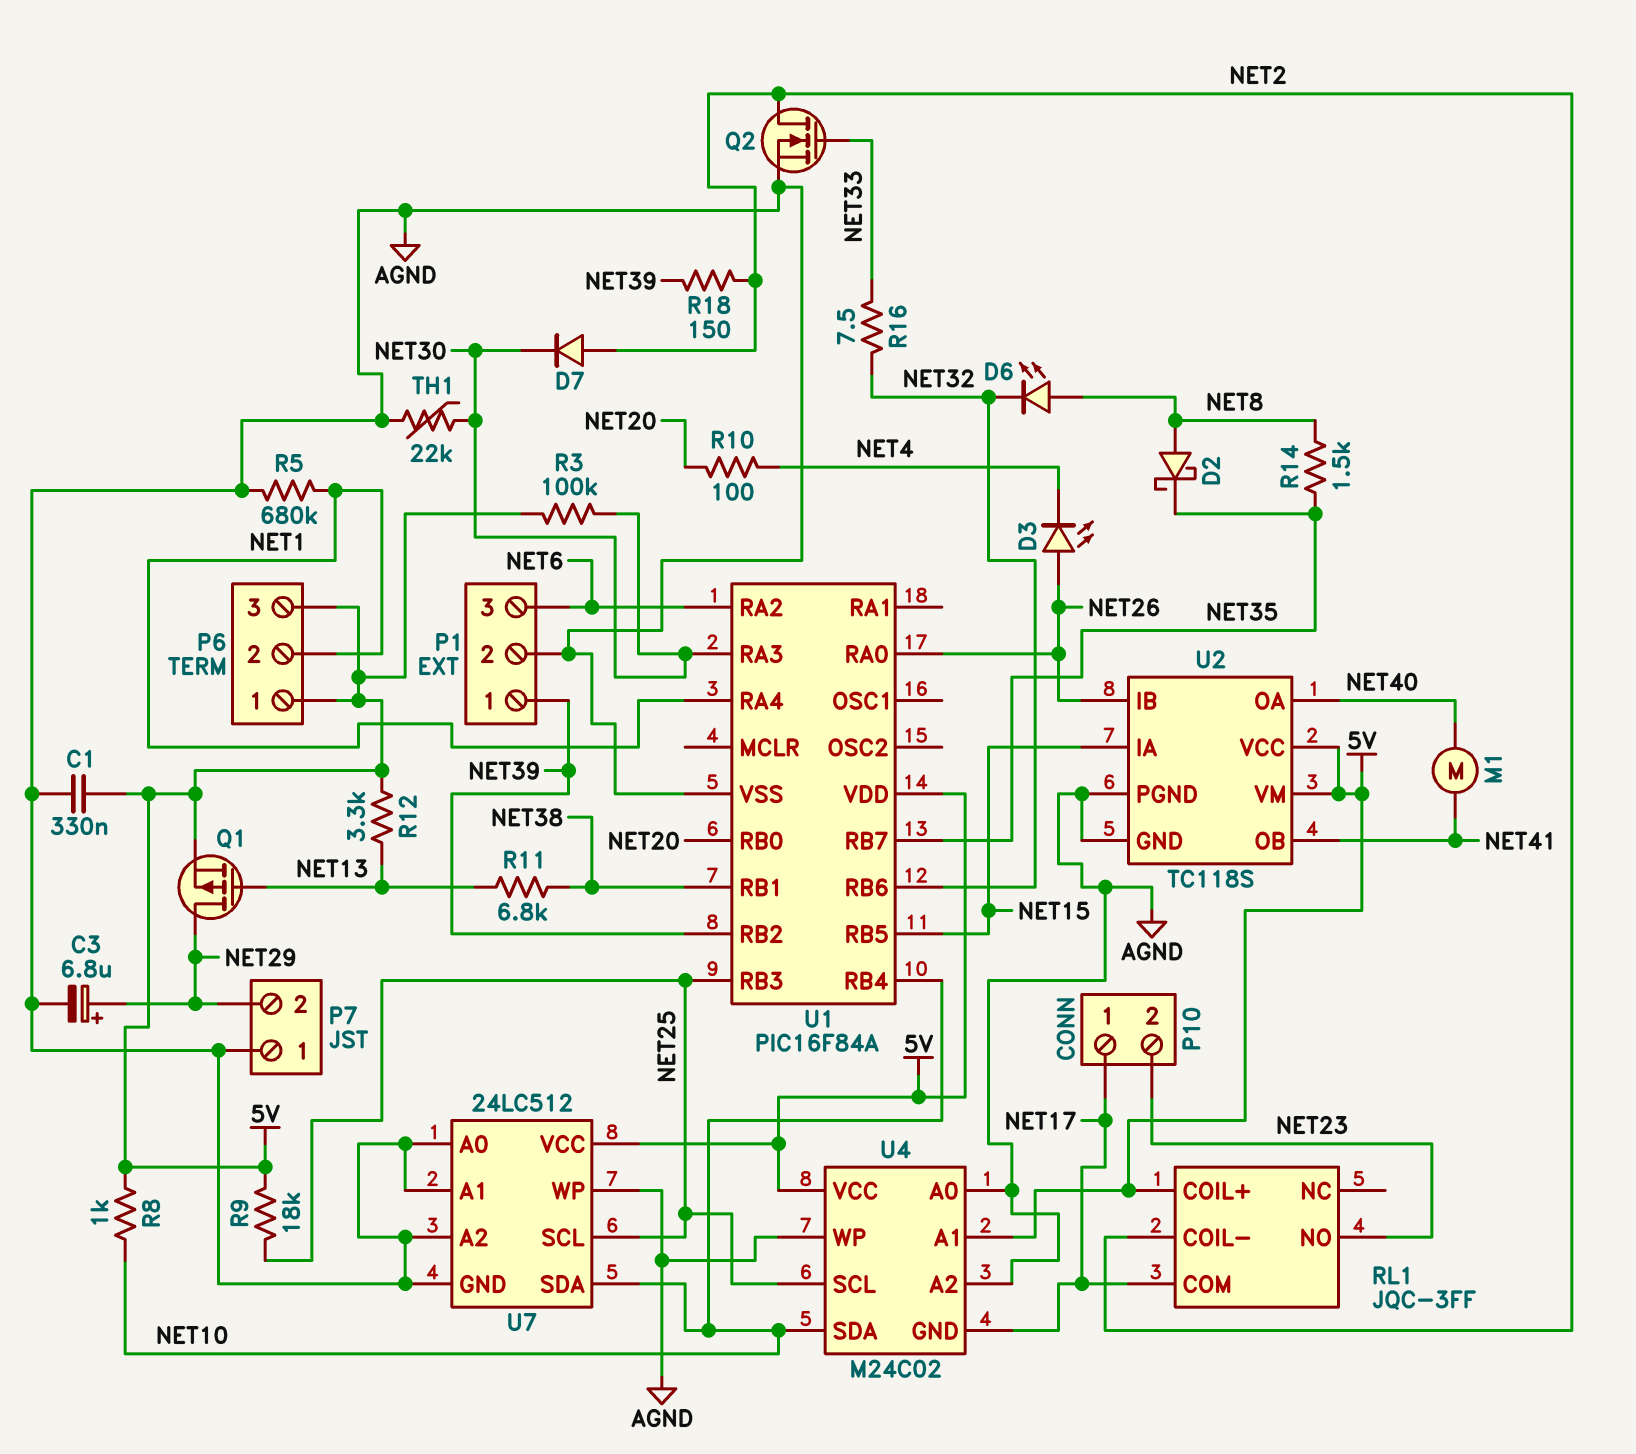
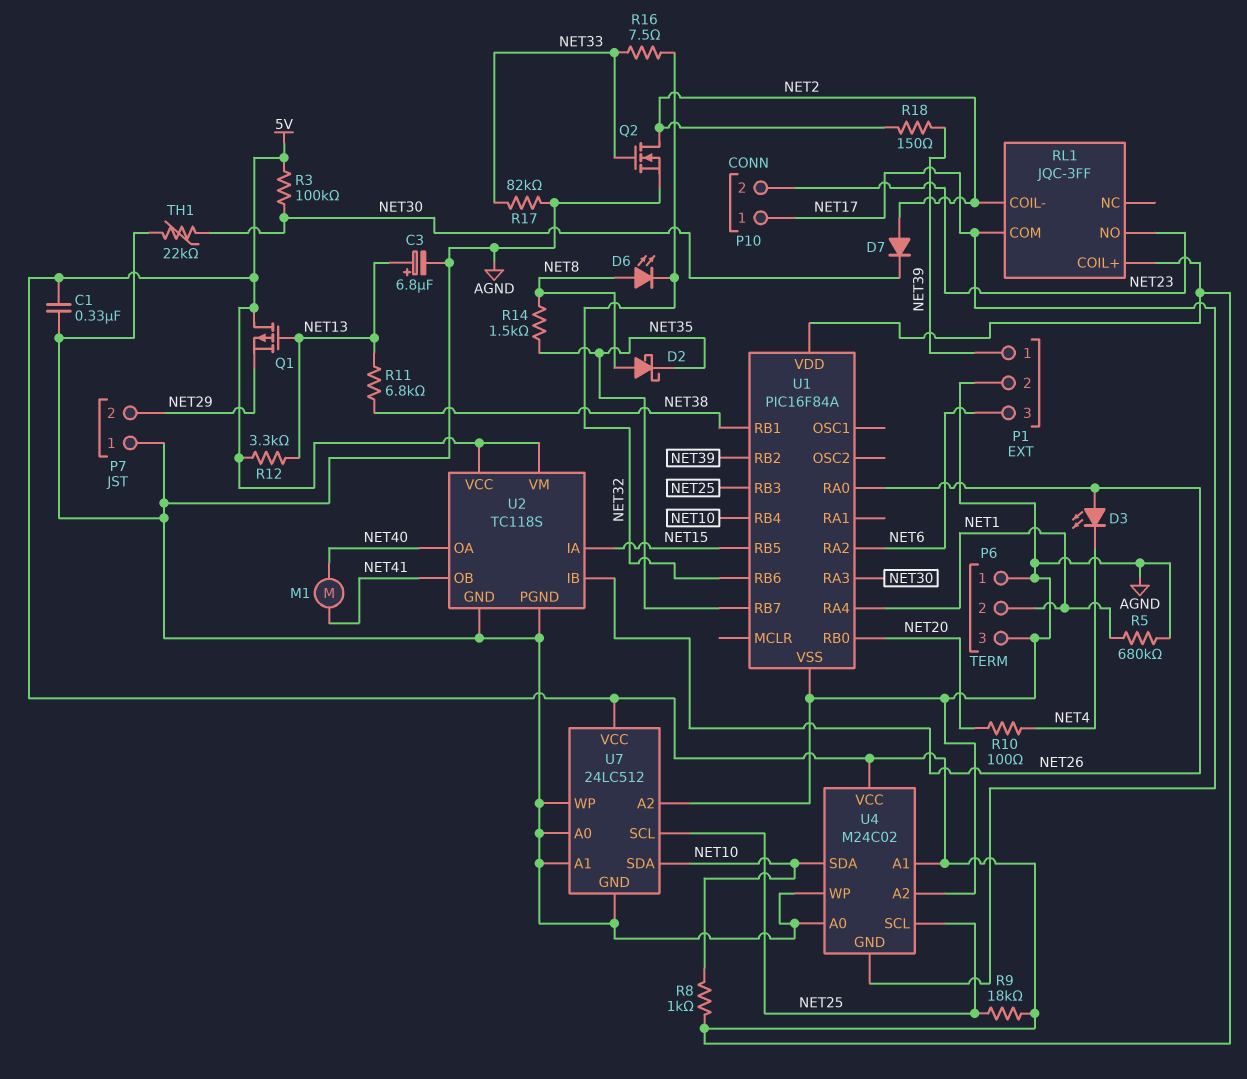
C3: 6.8uF (plus NET29, minus AGND) -> 6.8uF (plus NET13, minus AGND)
P6 pin 1: 5V -> AGND
P6 pin 3: 5V -> AGND
Q1: PMOS (G NET13, D NET29, S 5V) -> PMOS (G NET13, D 5V, S NET29)
R17: none -> 82k (AGND, NET33)

